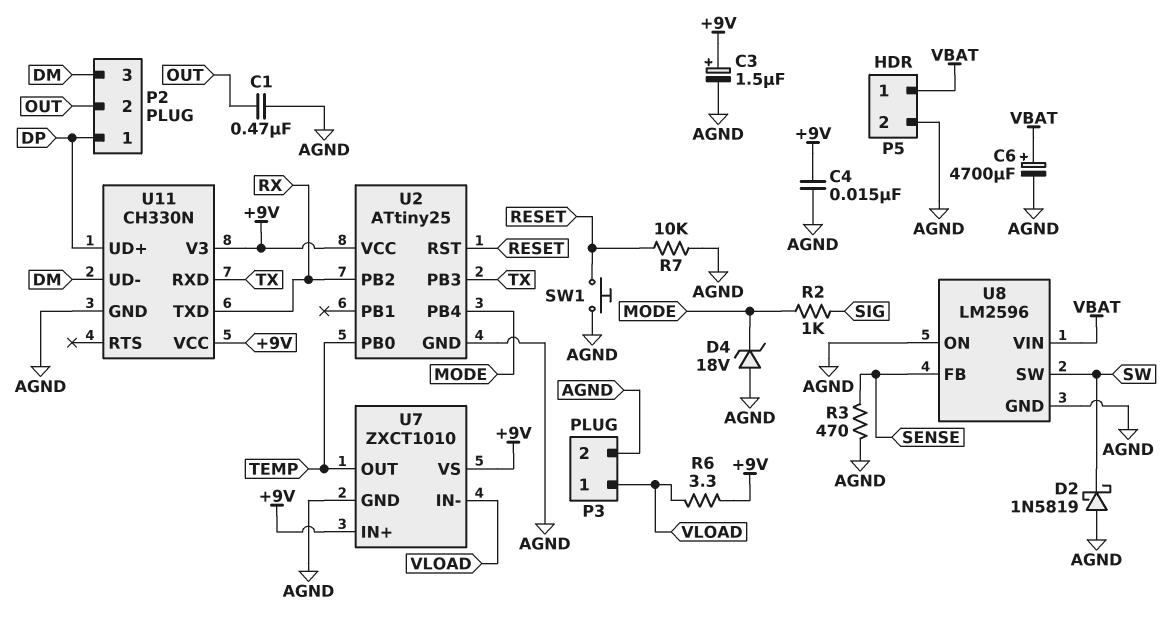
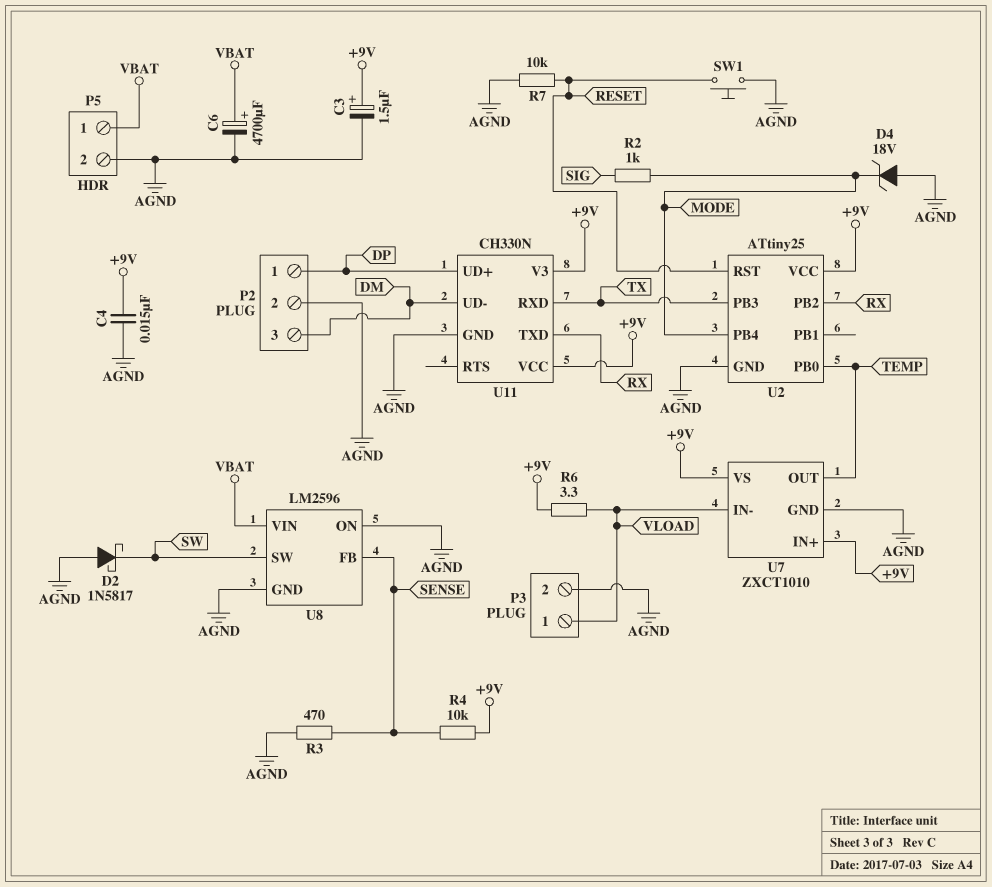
C1: 470nF (AGND, OUT) -> none
D2: schottky 1N5819 (A AGND, K SW) -> schottky 1N5817 (A AGND, K SW)
P2 pin 2: OUT -> AGND
R4: none -> 10k (+9V, SENSE)

